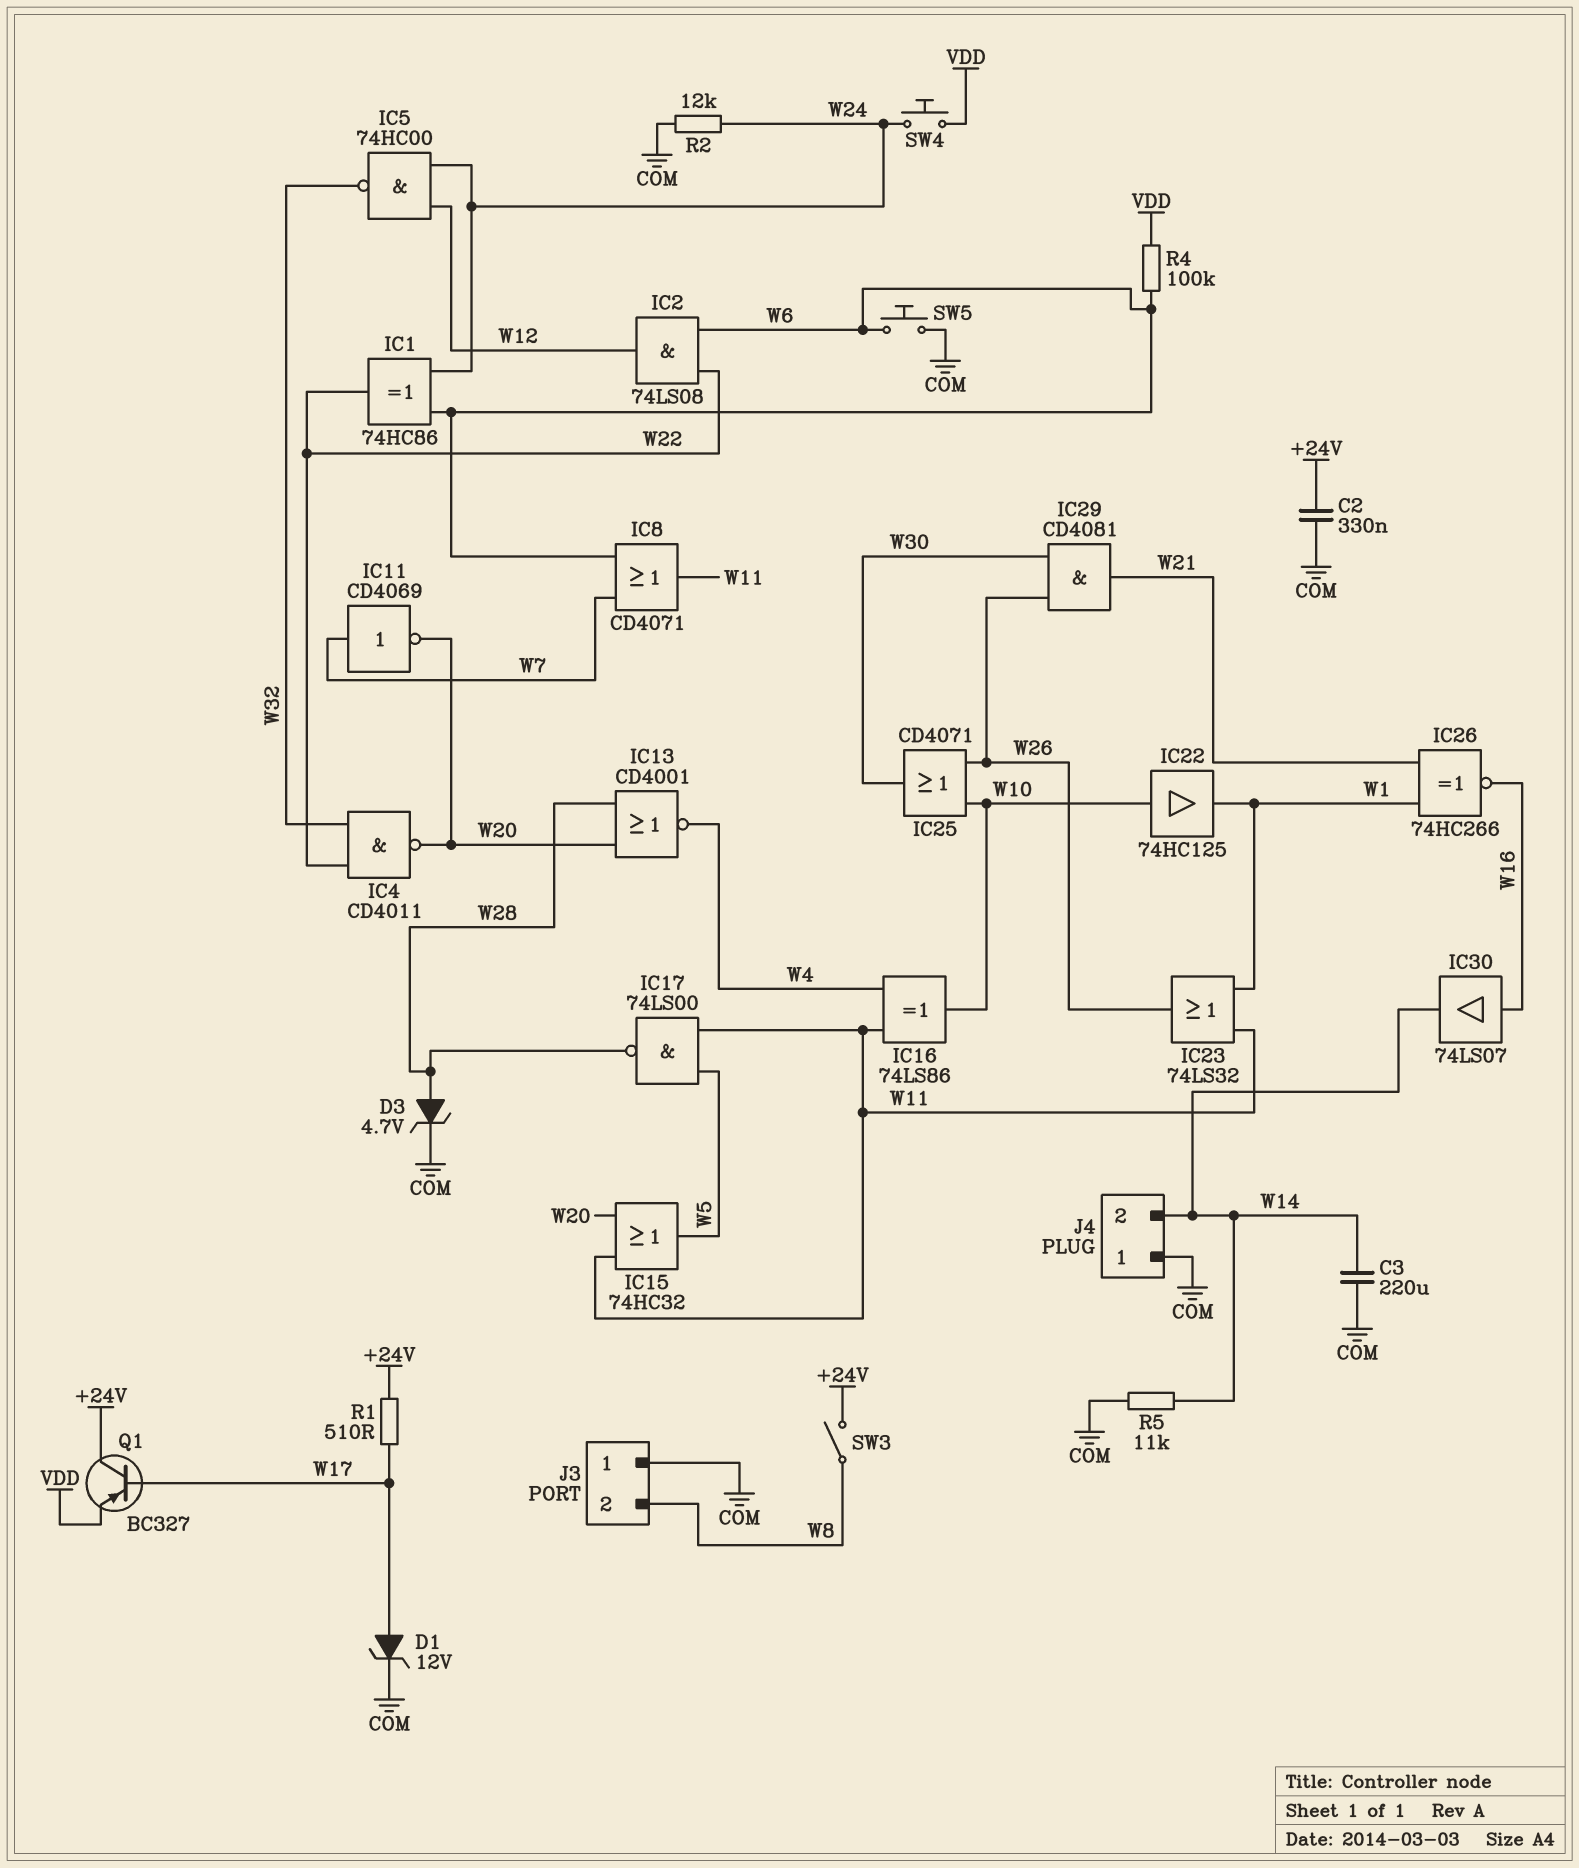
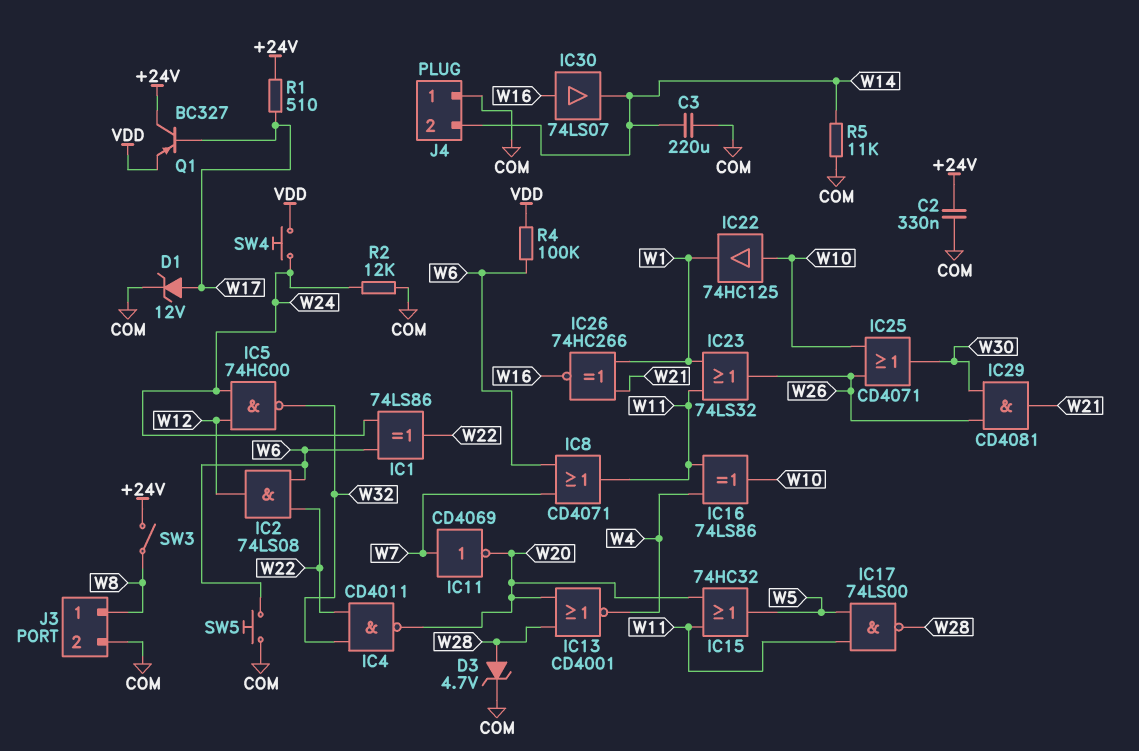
IC1: XOR 74HC86 (in W6, in W24, out W22) -> XOR 74LS86 (in W6, in W24, out W22)
J3 pin 1: COM -> W8
J3 pin 2: W8 -> COM

